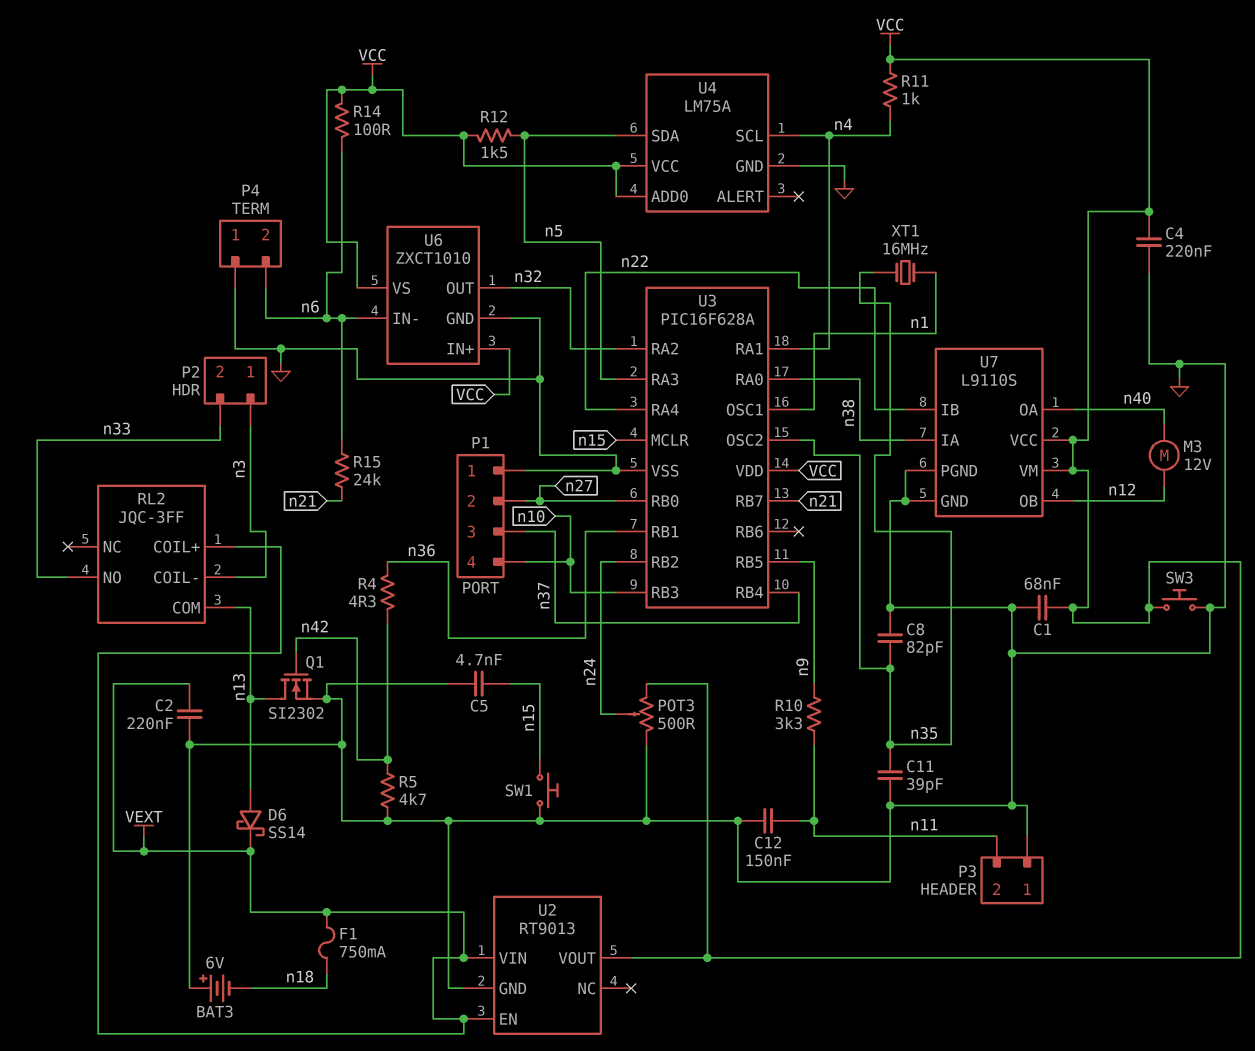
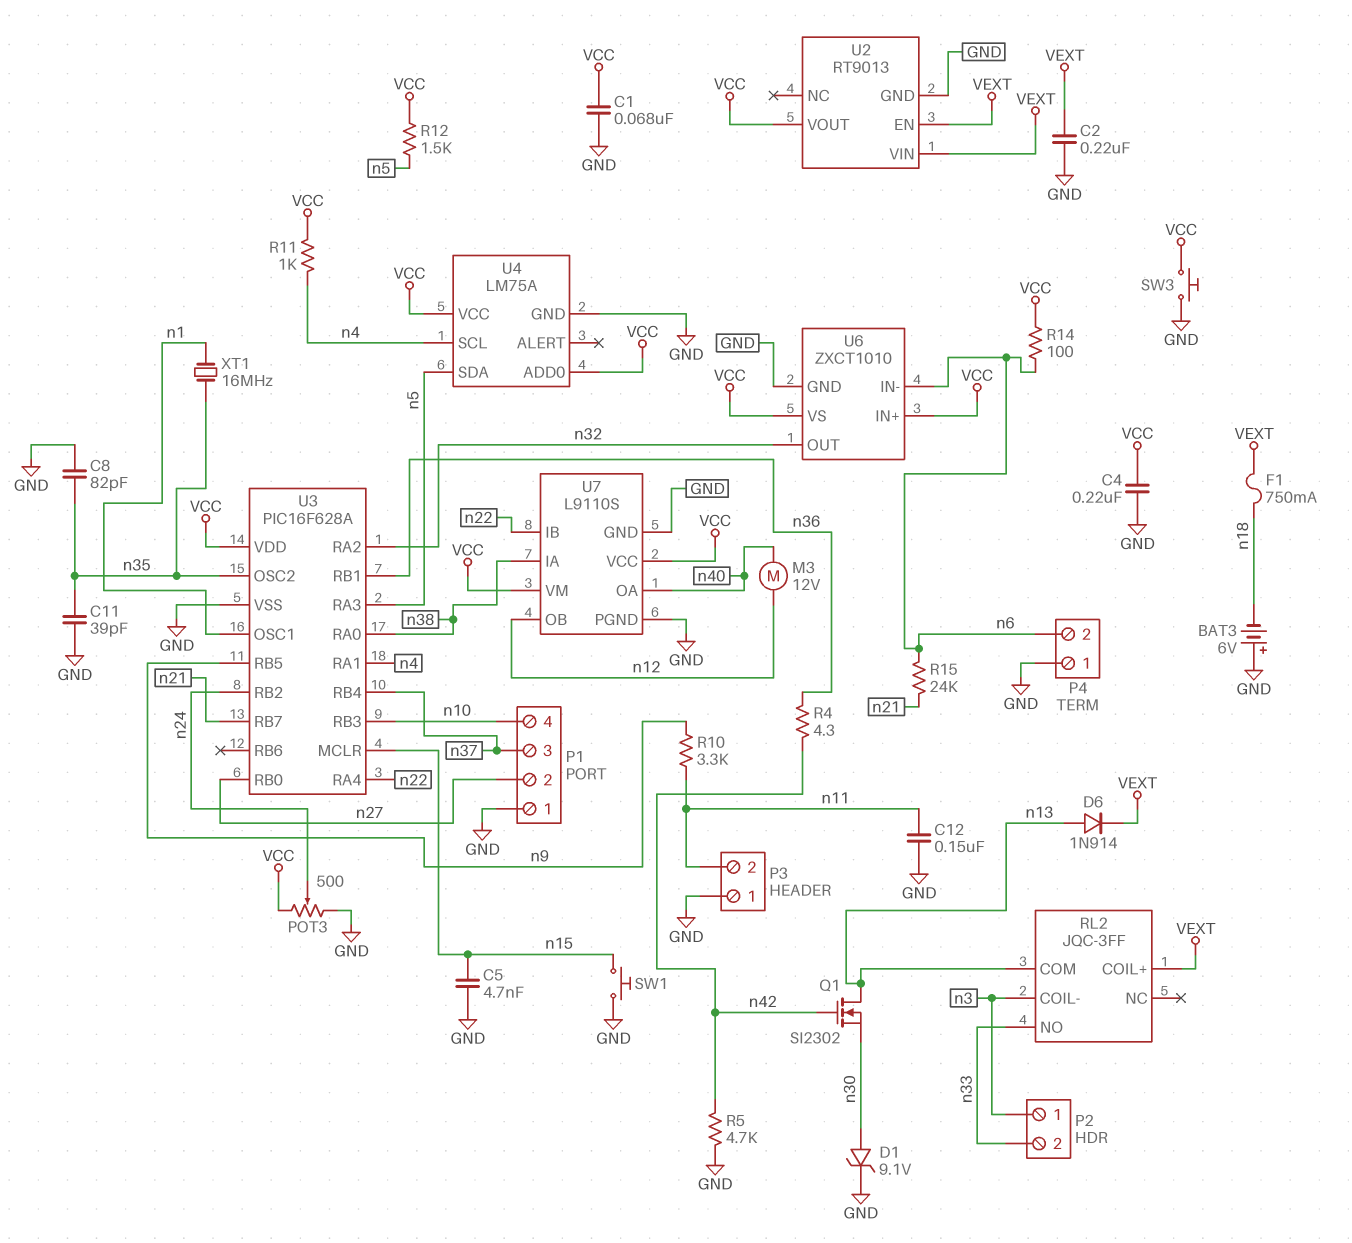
D1: none -> zener 9.1V (A n30, K GND)
D6: schottky SS14 (A n13, K VEXT) -> diode 1N914 (A n13, K VEXT)
Q1: NMOS SI2302 (G n42, D n13, S GND) -> NMOS SI2302 (G n42, D n13, S n30)

